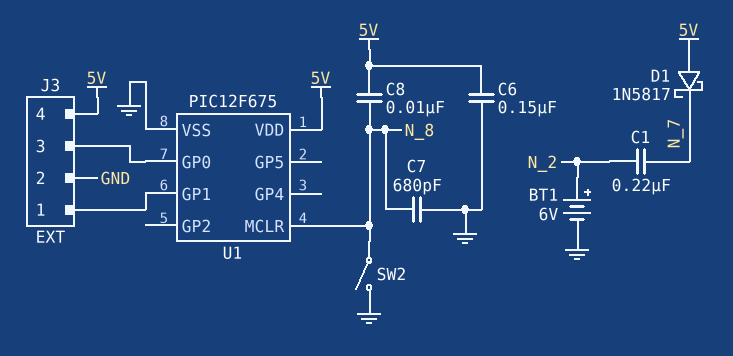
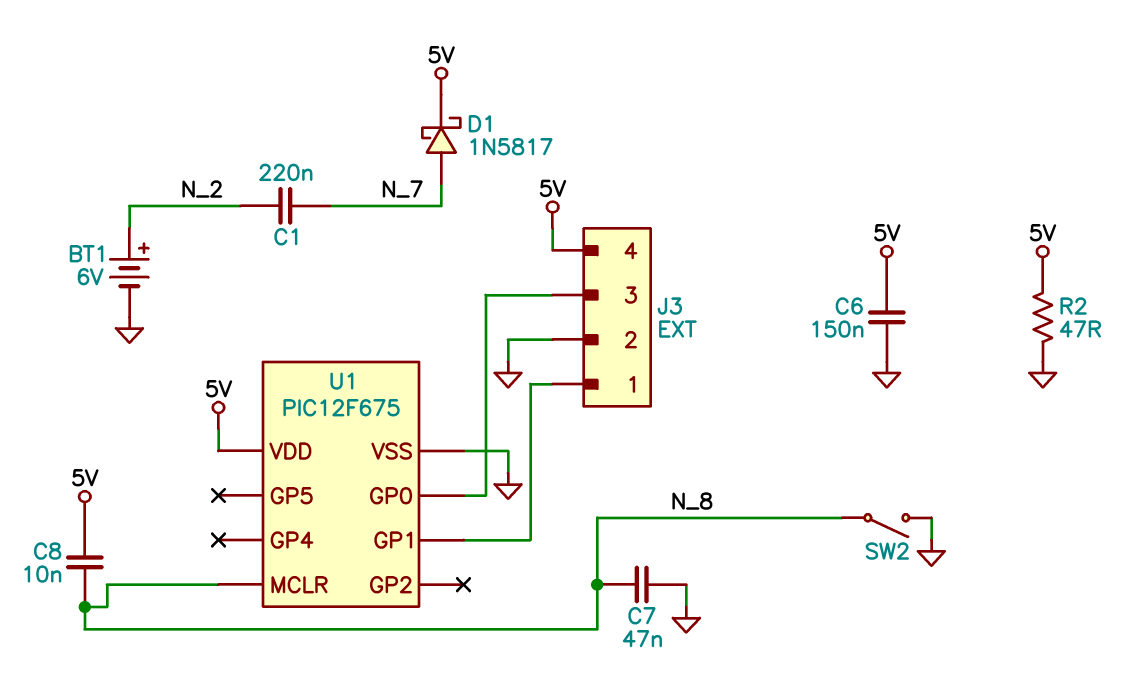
C7: 680pF (GND, N_8) -> 47nF (GND, N_8)
D1: schottky 1N5817 (A 5V, K N_7) -> schottky 1N5817 (A N_7, K 5V)
R2: none -> 47 (5V, GND)

